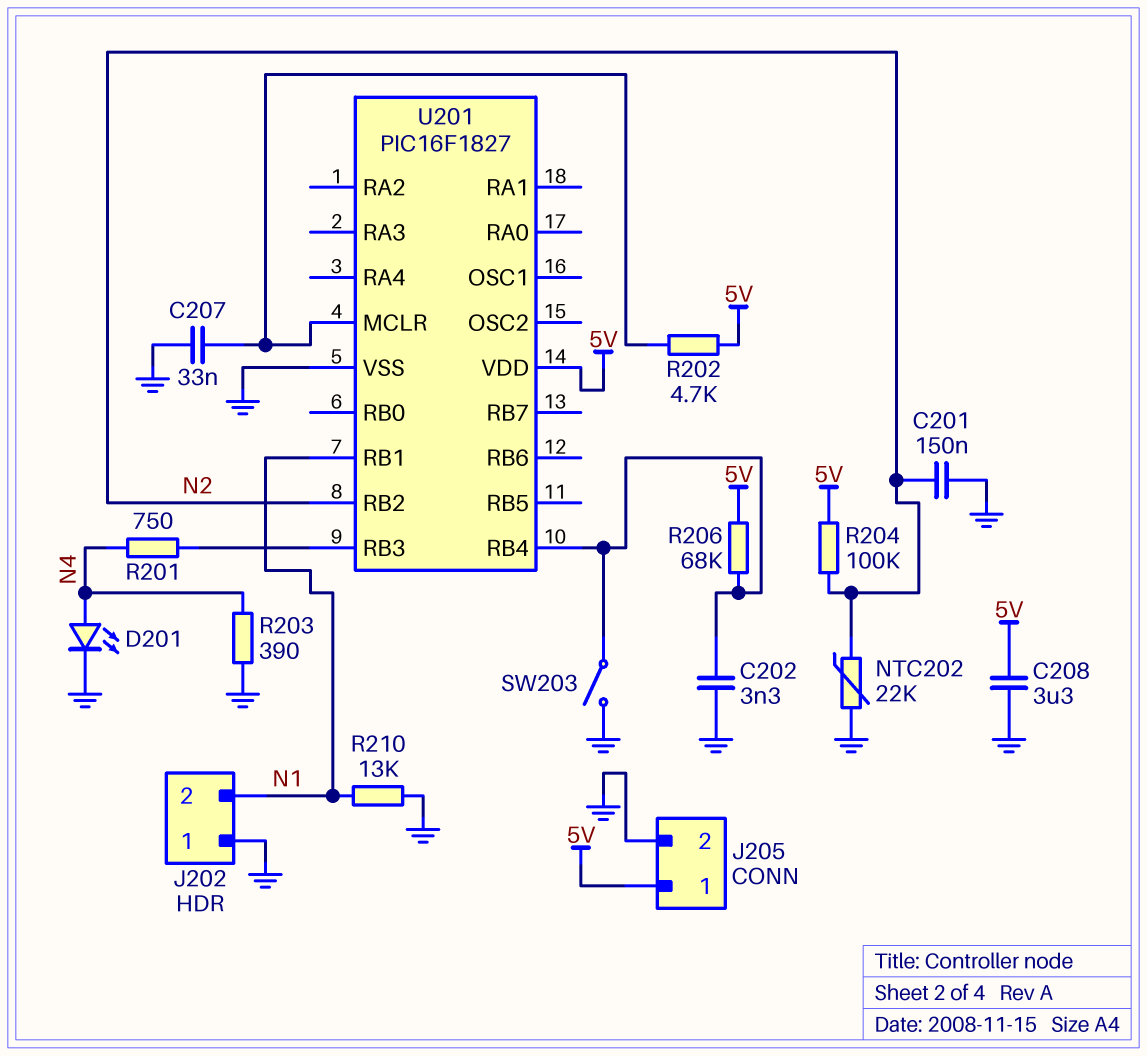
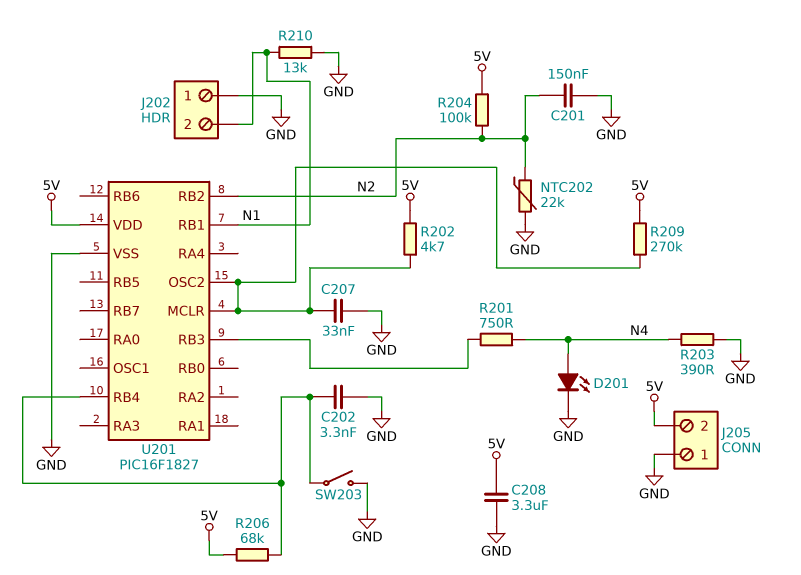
J205 pin 1: 5V -> GND
J205 pin 2: GND -> 5V
R209: none -> 270k (5V, U201/MCLR)
U201 pin OSC2: none -> U201/MCLR

